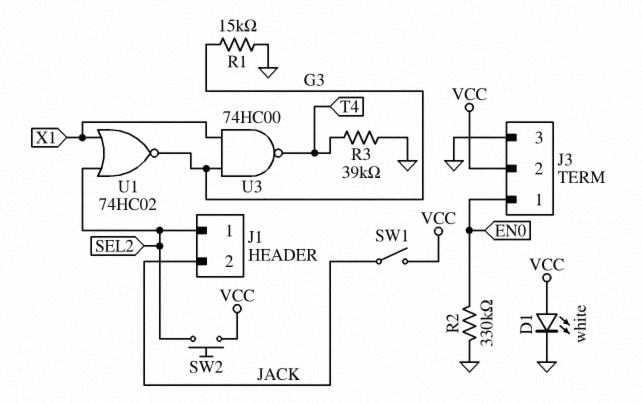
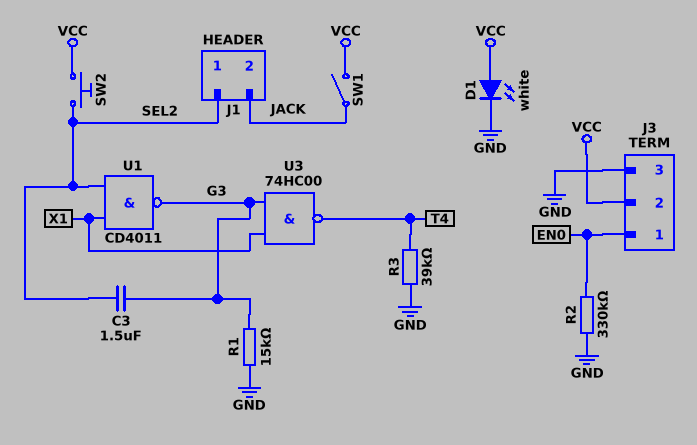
C3: none -> 1.5uF (G3, SEL2)
U1: NOR 74HC02 (in SEL2, in X1, out G3) -> NAND CD4011 (in SEL2, in X1, out G3)

